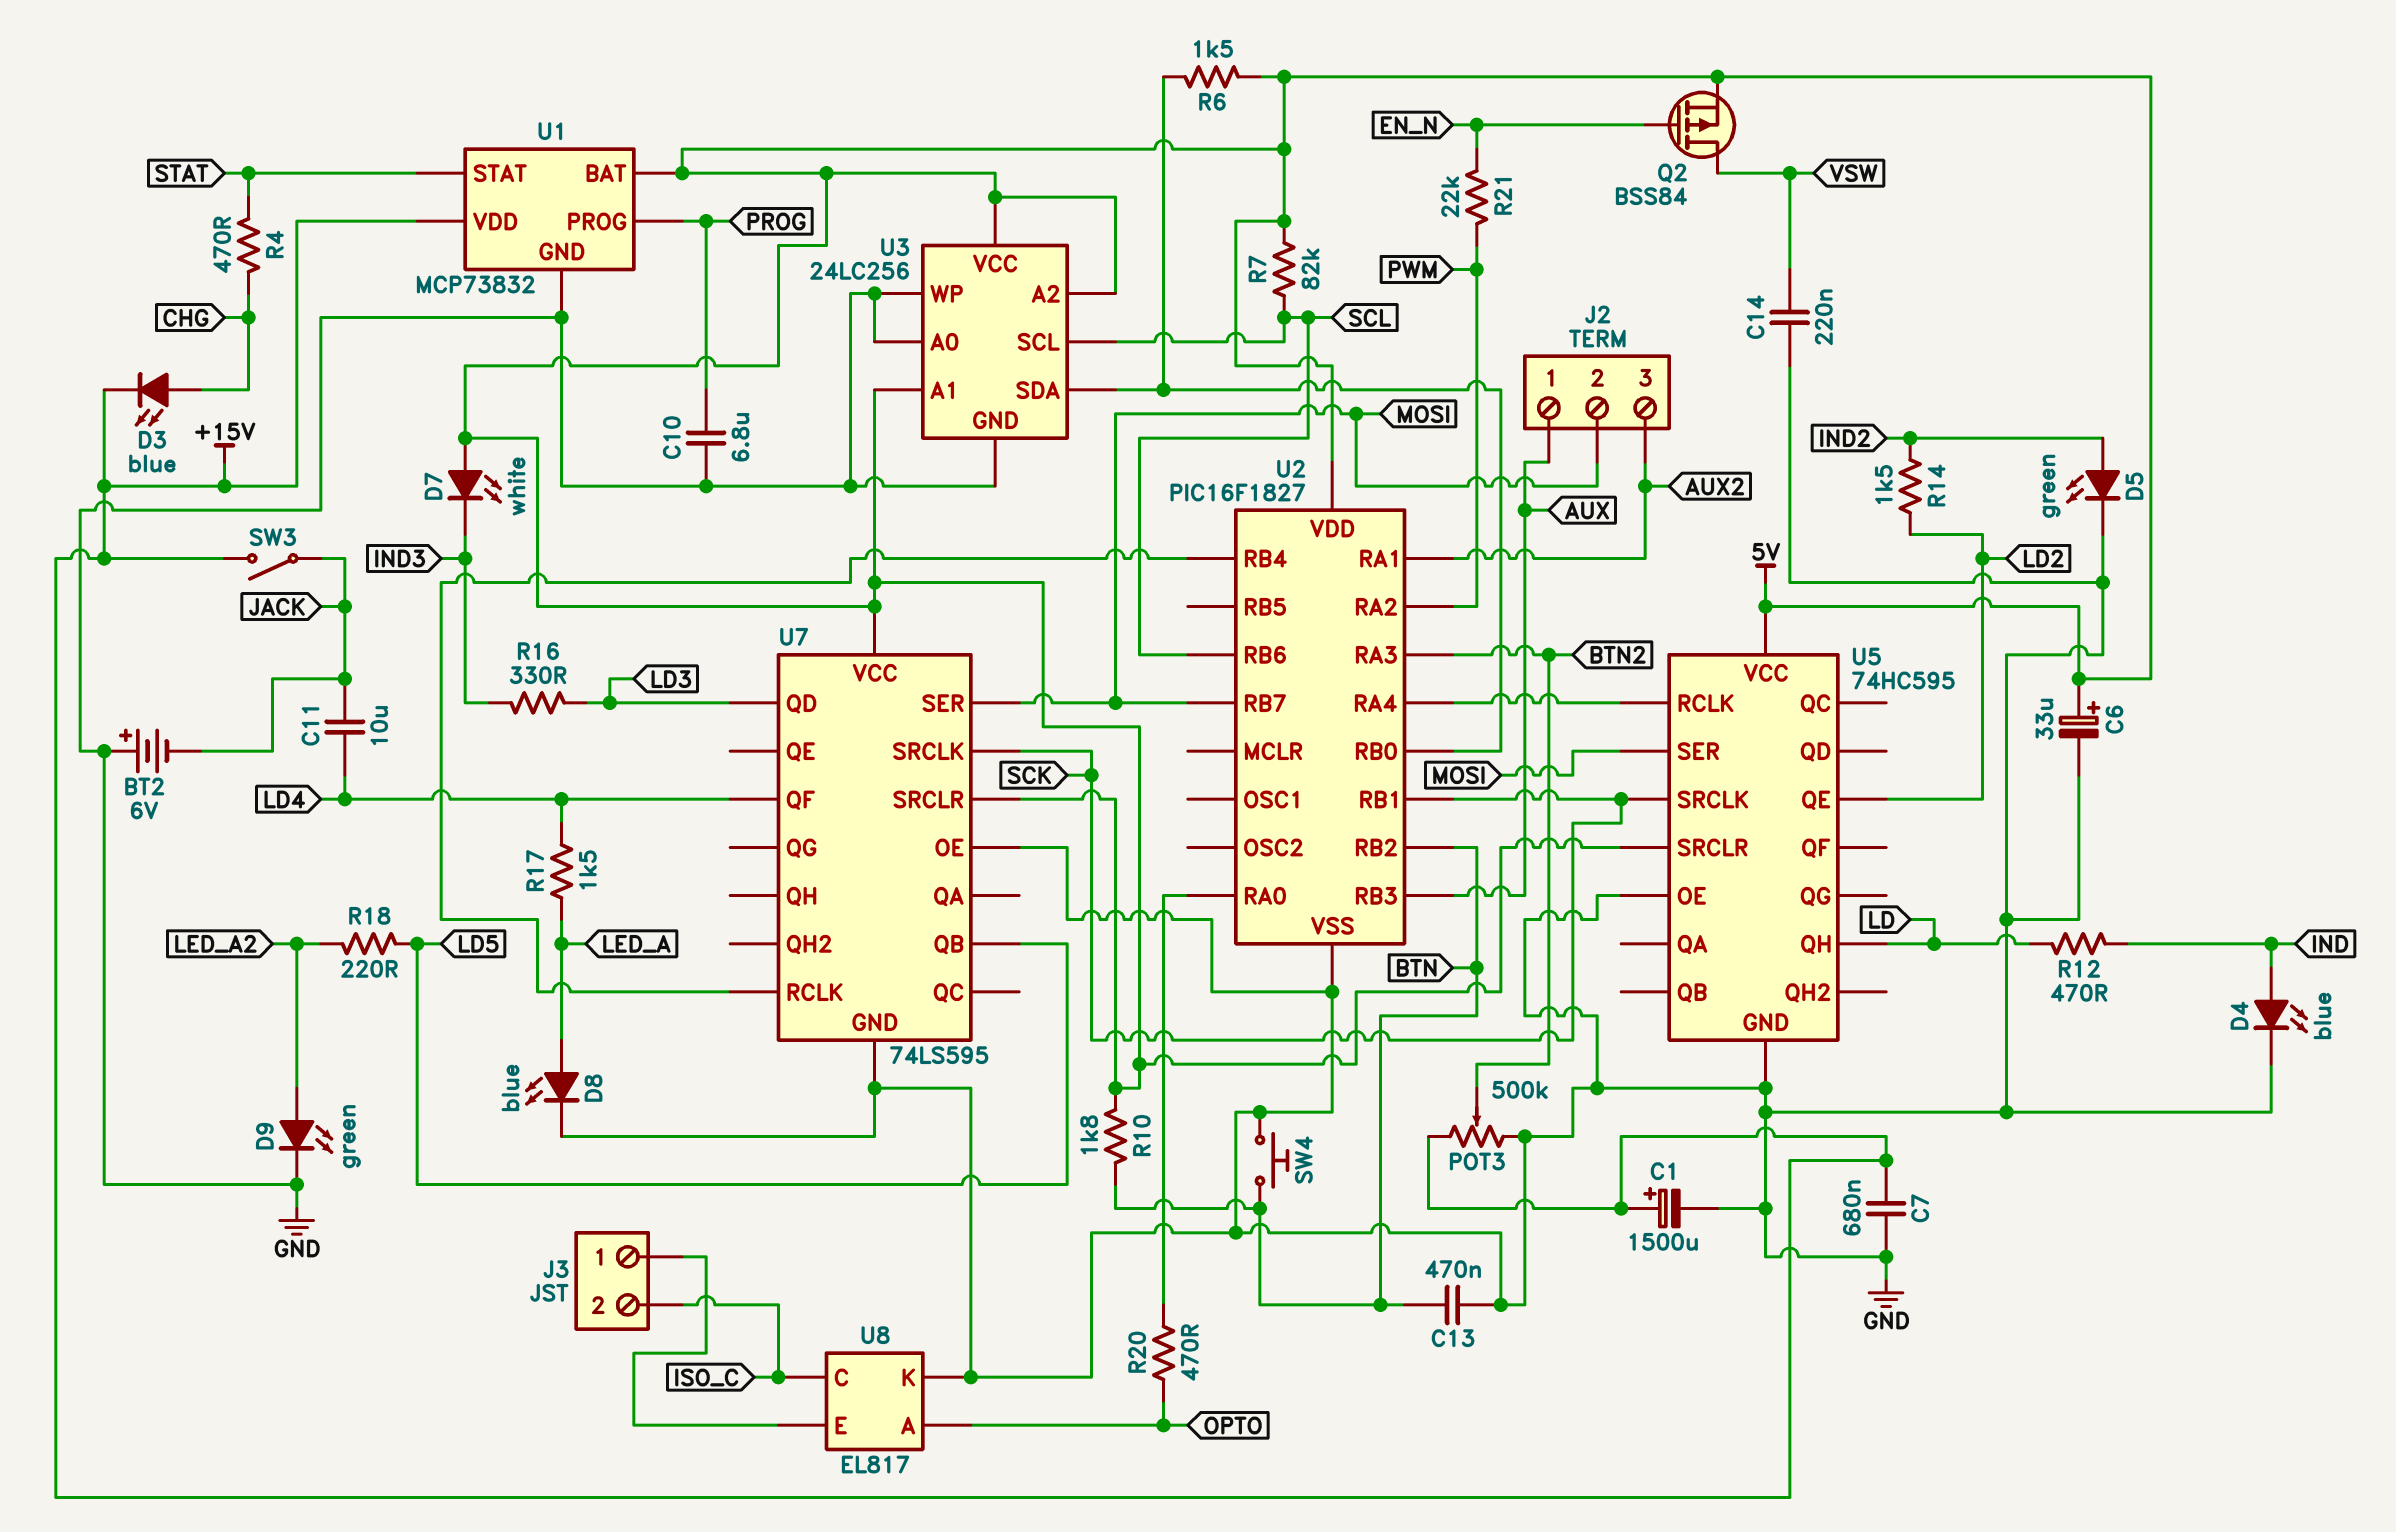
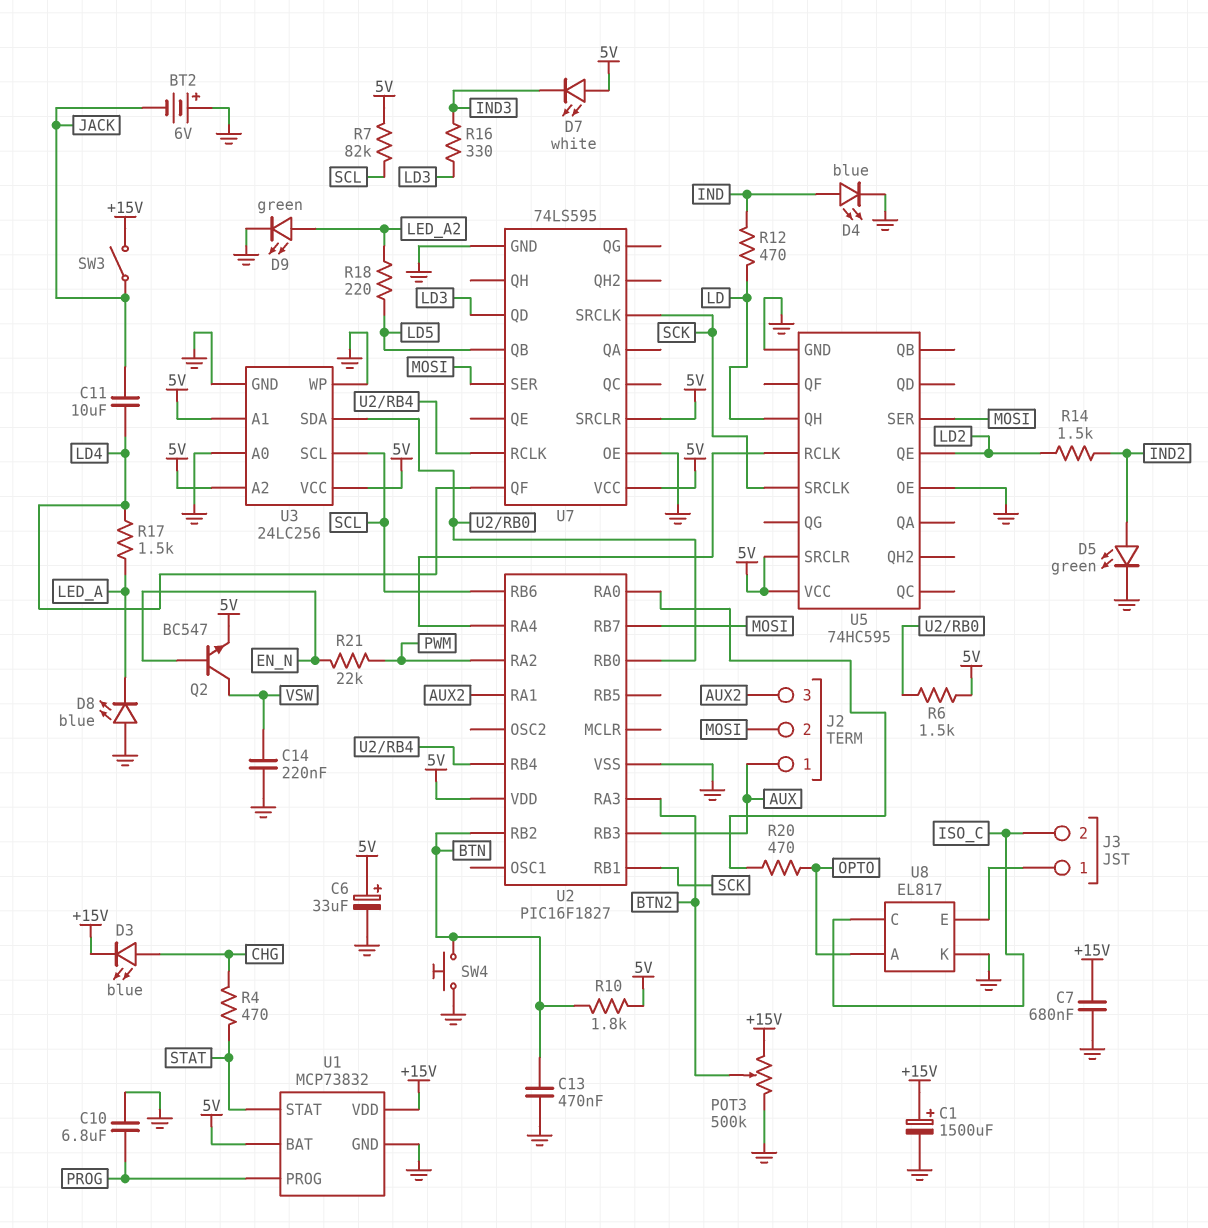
D8: LED blue (A LED_A, K GND) -> LED blue (A GND, K LED_A)
Q2: PMOS BSS84 (G EN_N, D VSW, S 5V) -> NPN BC547 (B EN_N, C VSW, E 5V)

